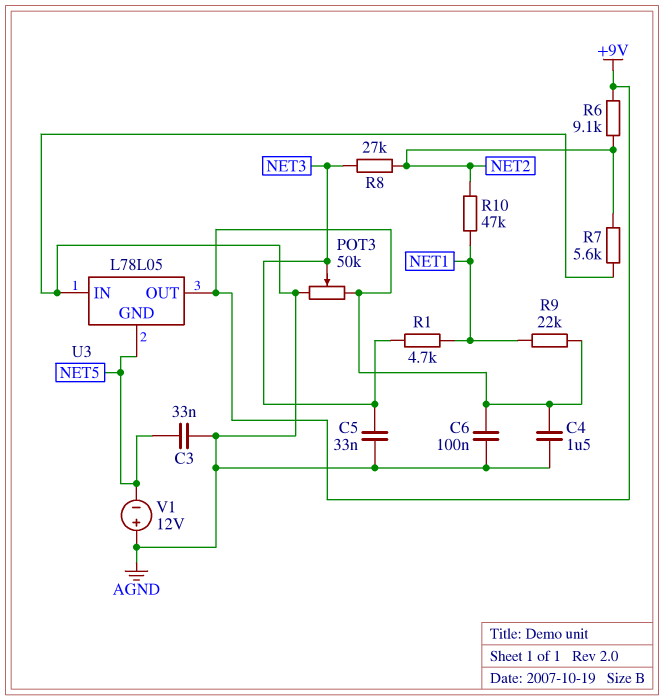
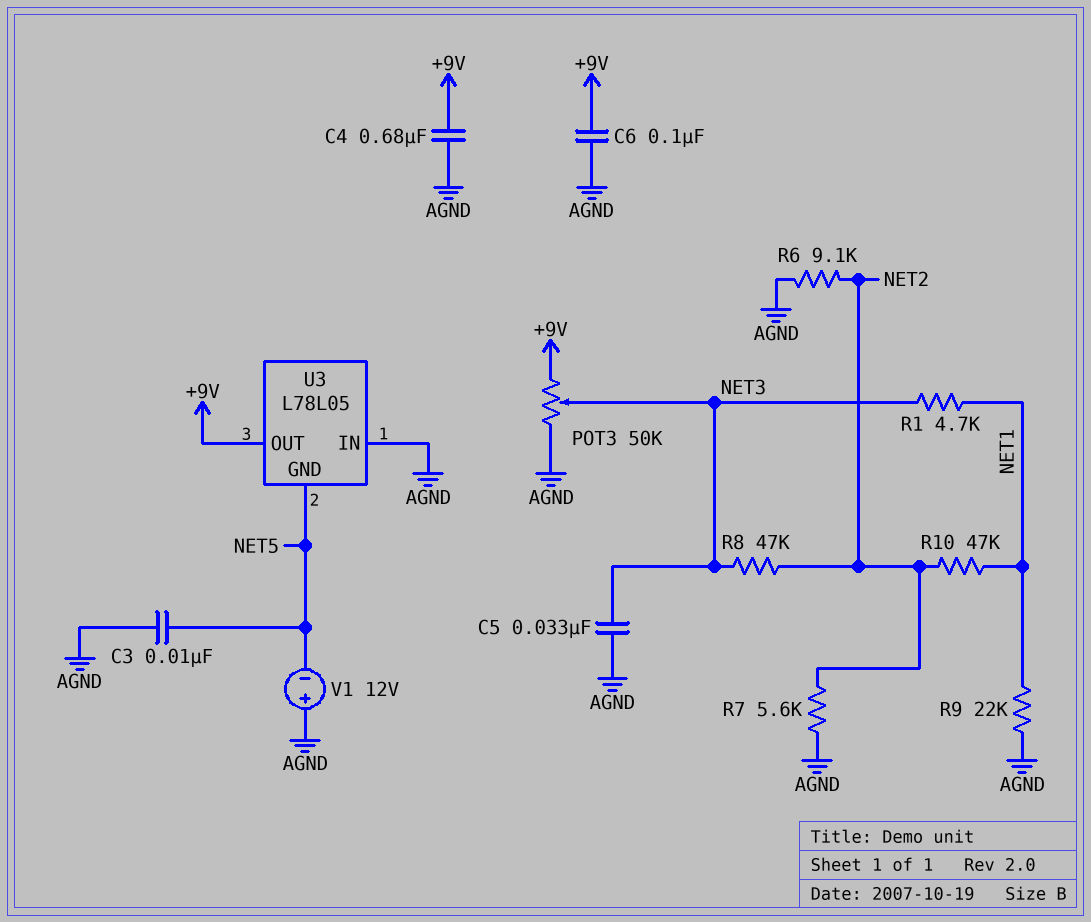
C3: 33nF (AGND, NET5) -> 10nF (AGND, NET5)
C4: 1.5uF (+9V, AGND) -> 680nF (+9V, AGND)
R6: 9.1k (+9V, NET2) -> 9.1k (AGND, NET2)
R8: 27k (NET2, NET3) -> 47k (NET2, NET3)
R9: 22k (+9V, NET1) -> 22k (AGND, NET1)

